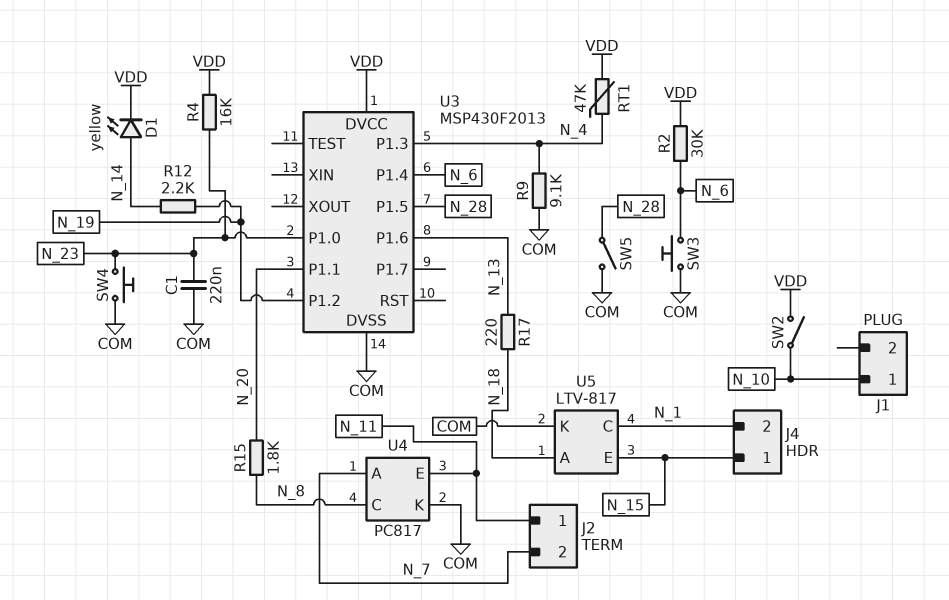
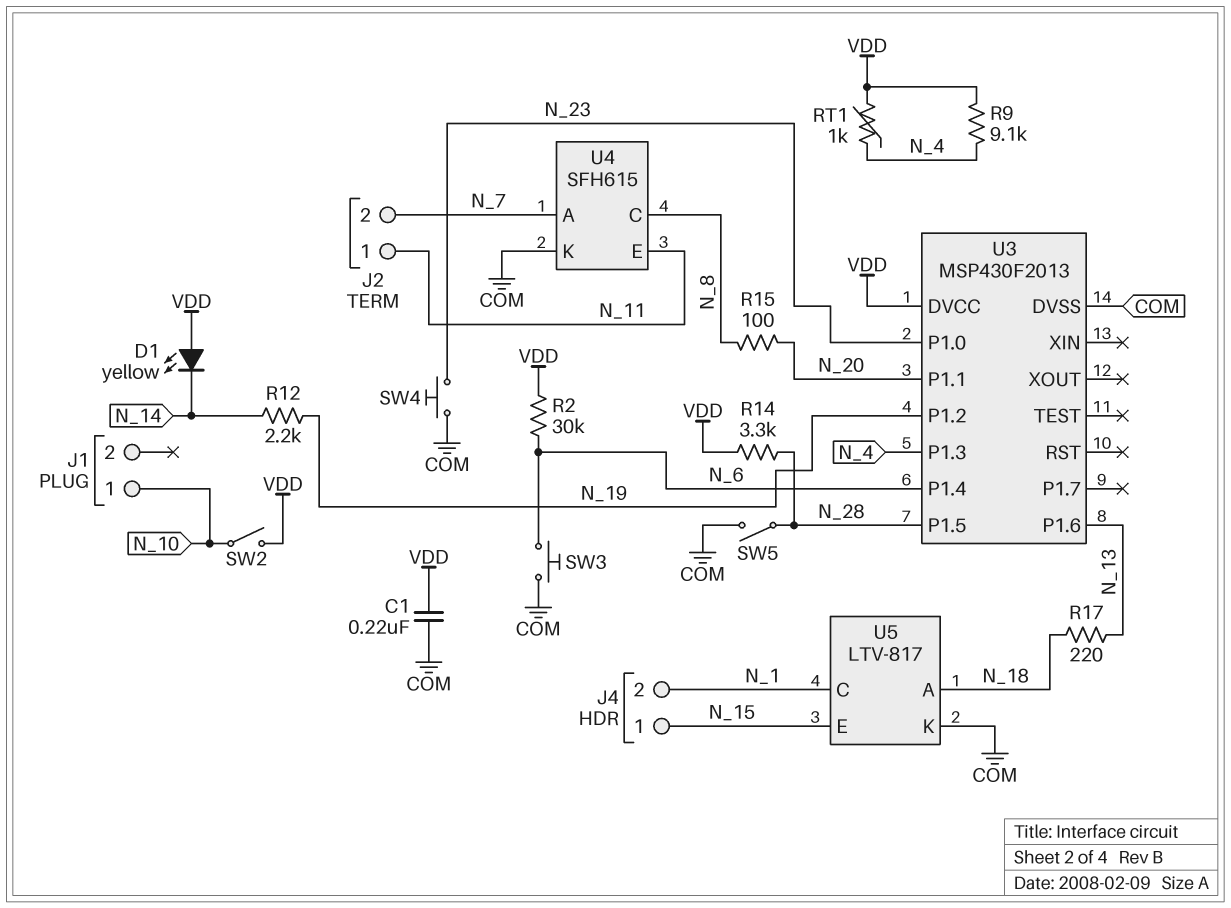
C1: 220nF (COM, N_23) -> 220nF (COM, VDD)
D1: LED yellow (A N_14, K VDD) -> LED yellow (A VDD, K N_14)
R4: 16k (N_23, VDD) -> none
R9: 9.1k (COM, N_4) -> 9.1k (N_4, VDD)
R14: none -> 3.3k (N_28, VDD)
R15: 1.8k (N_8, N_20) -> 100 (N_8, N_20)
RT1: 47k (N_4, VDD) -> 1k (N_4, VDD)
U4: PC817 -> SFH615

